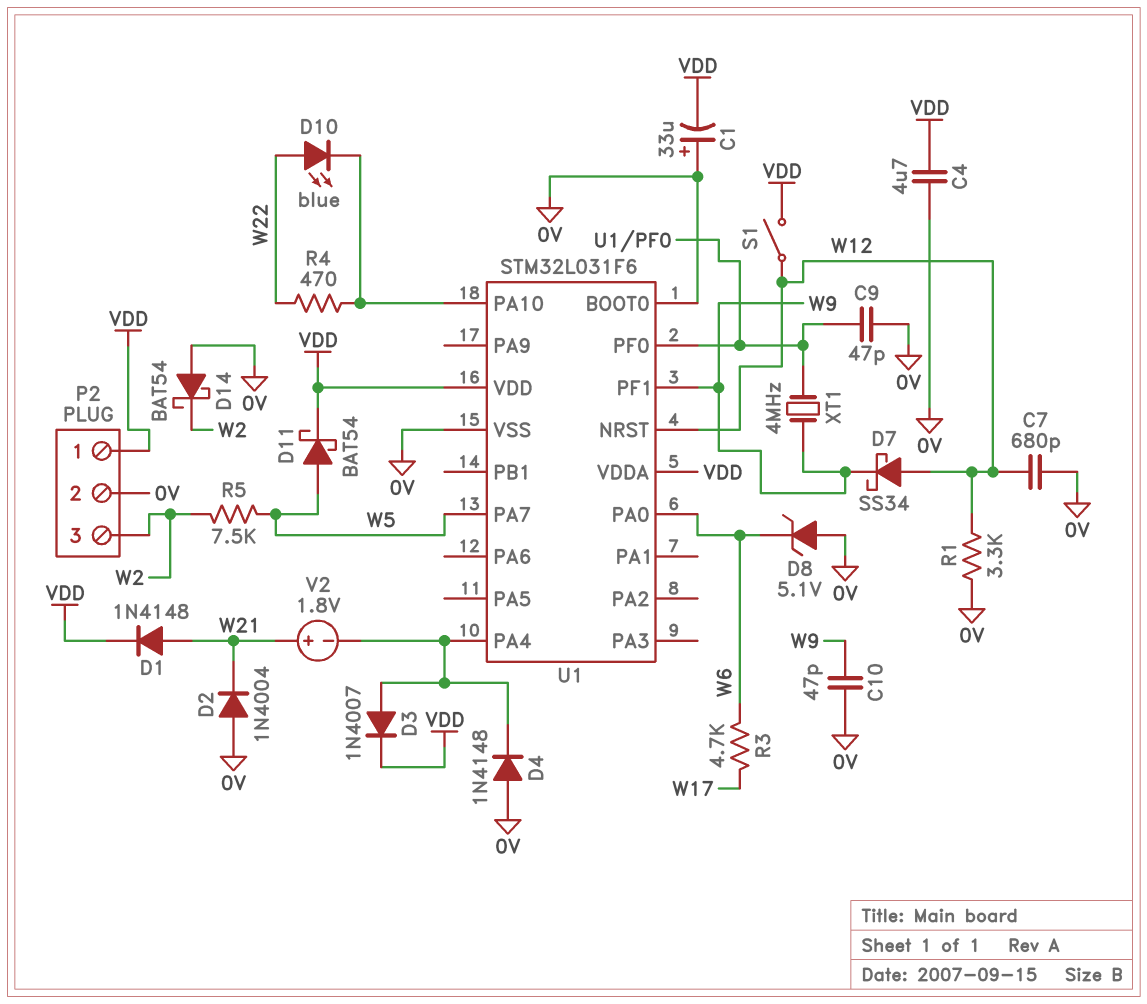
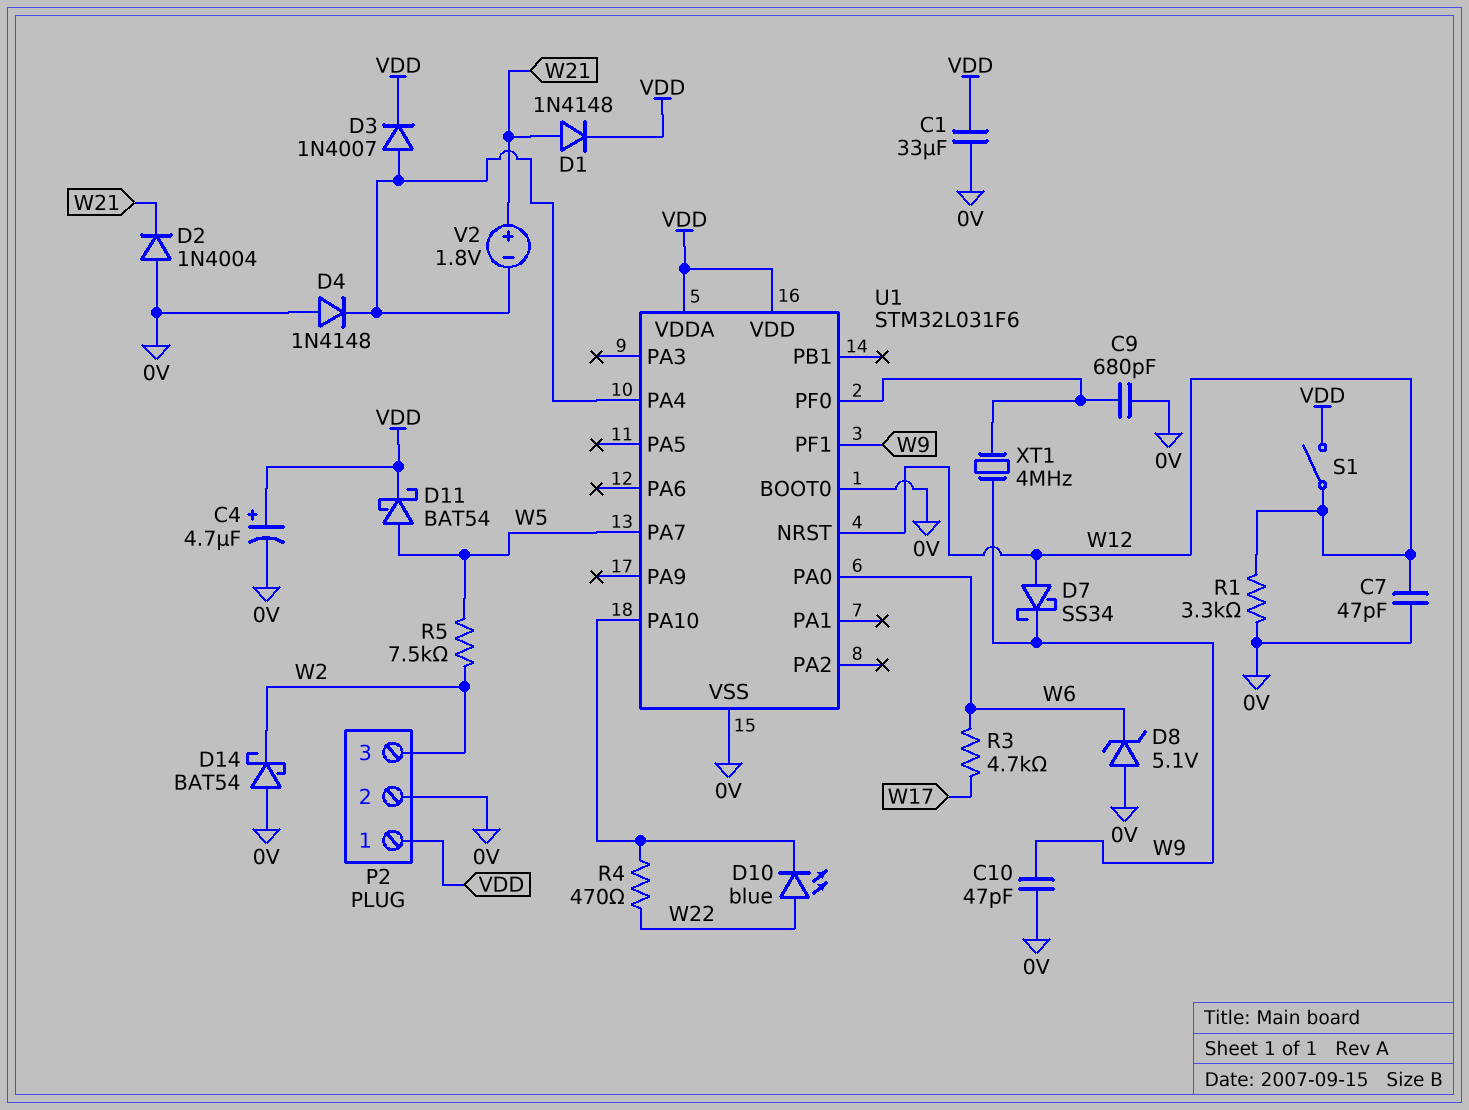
C1: 33uF (plus 0V, minus VDD) -> 33uF (0V, VDD)
C4: 4.7uF (0V, VDD) -> 4.7uF (plus VDD, minus 0V)
C7: 680pF (0V, W12) -> 47pF (0V, W12)
C9: 47pF (0V, U1/PF0) -> 680pF (0V, U1/PF0)

